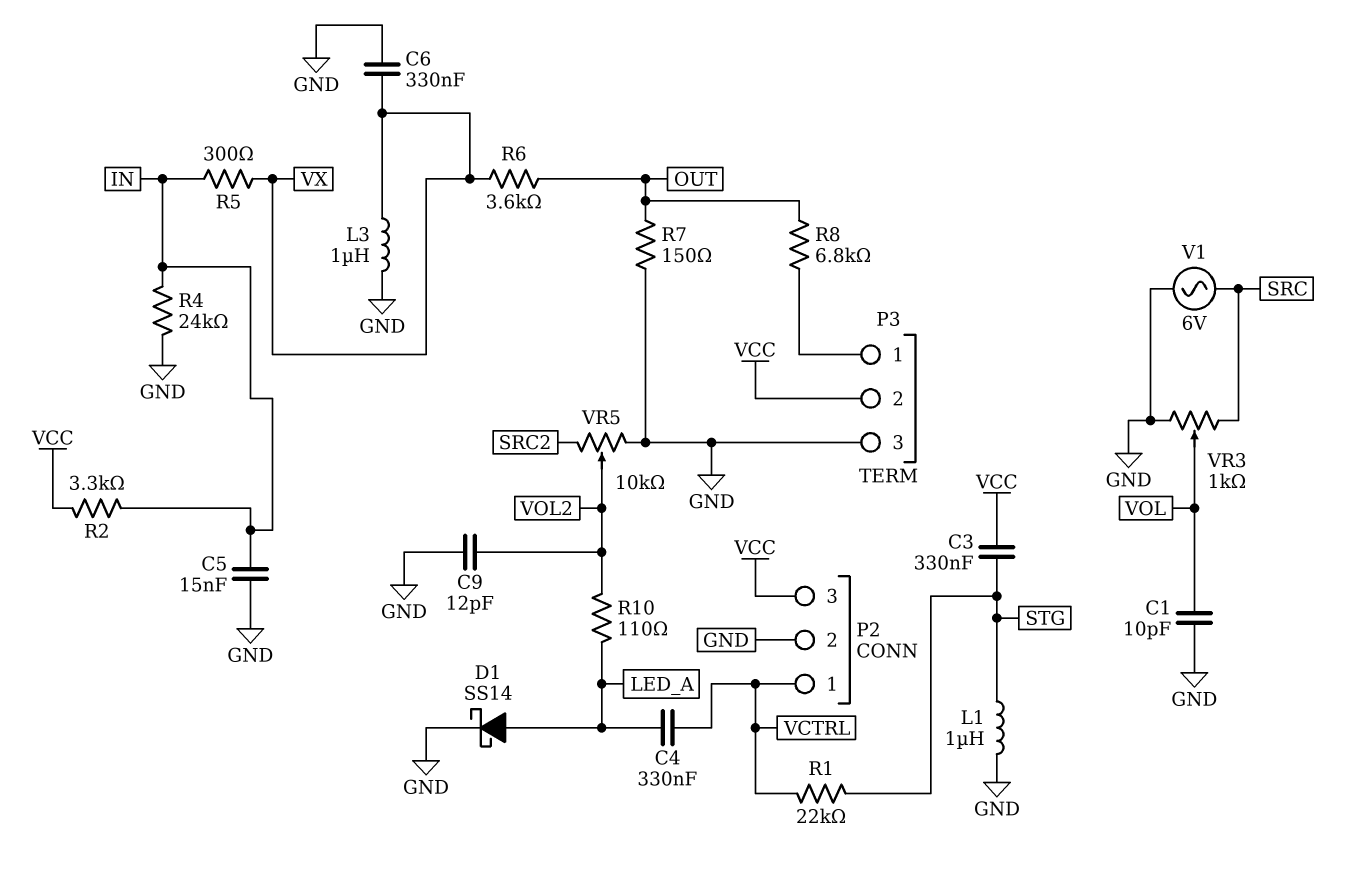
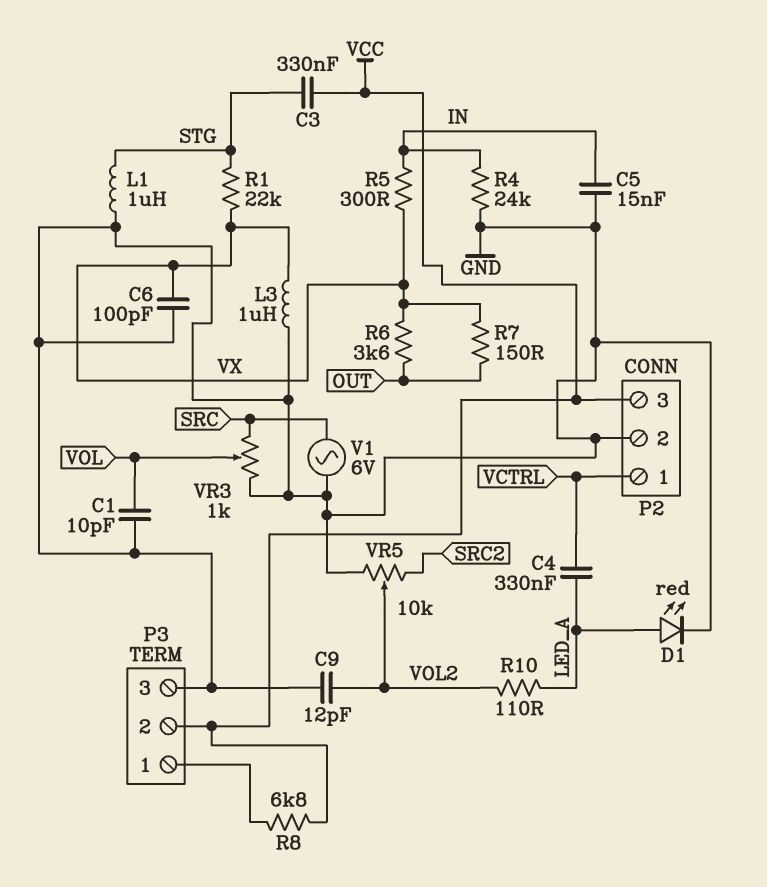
C6: 330nF (GND, VX) -> 100pF (GND, VX)
D1: schottky SS14 (A LED_A, K GND) -> LED red (A LED_A, K GND)
R1: 22k (STG, VCTRL) -> 22k (STG, VX)
R2: 3.3k (IN, VCC) -> none
R7: 150 (GND, OUT) -> 150 (OUT, VX)
R8: 6.8k (OUT, P3/1) -> 6.8k (P3/1, VCC)

